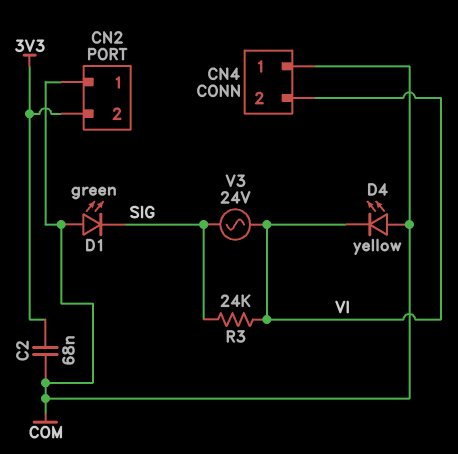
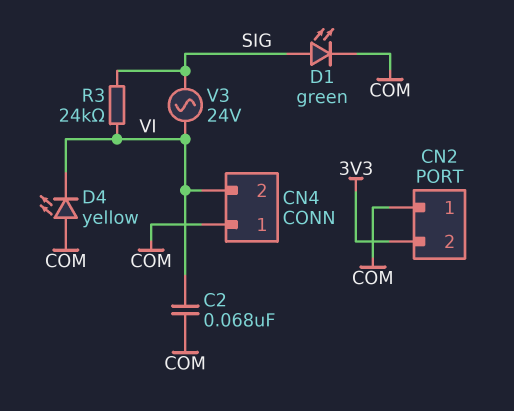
C2: 68nF (3V3, COM) -> 68nF (COM, VI)
D1: LED green (A COM, K SIG) -> LED green (A SIG, K COM)

